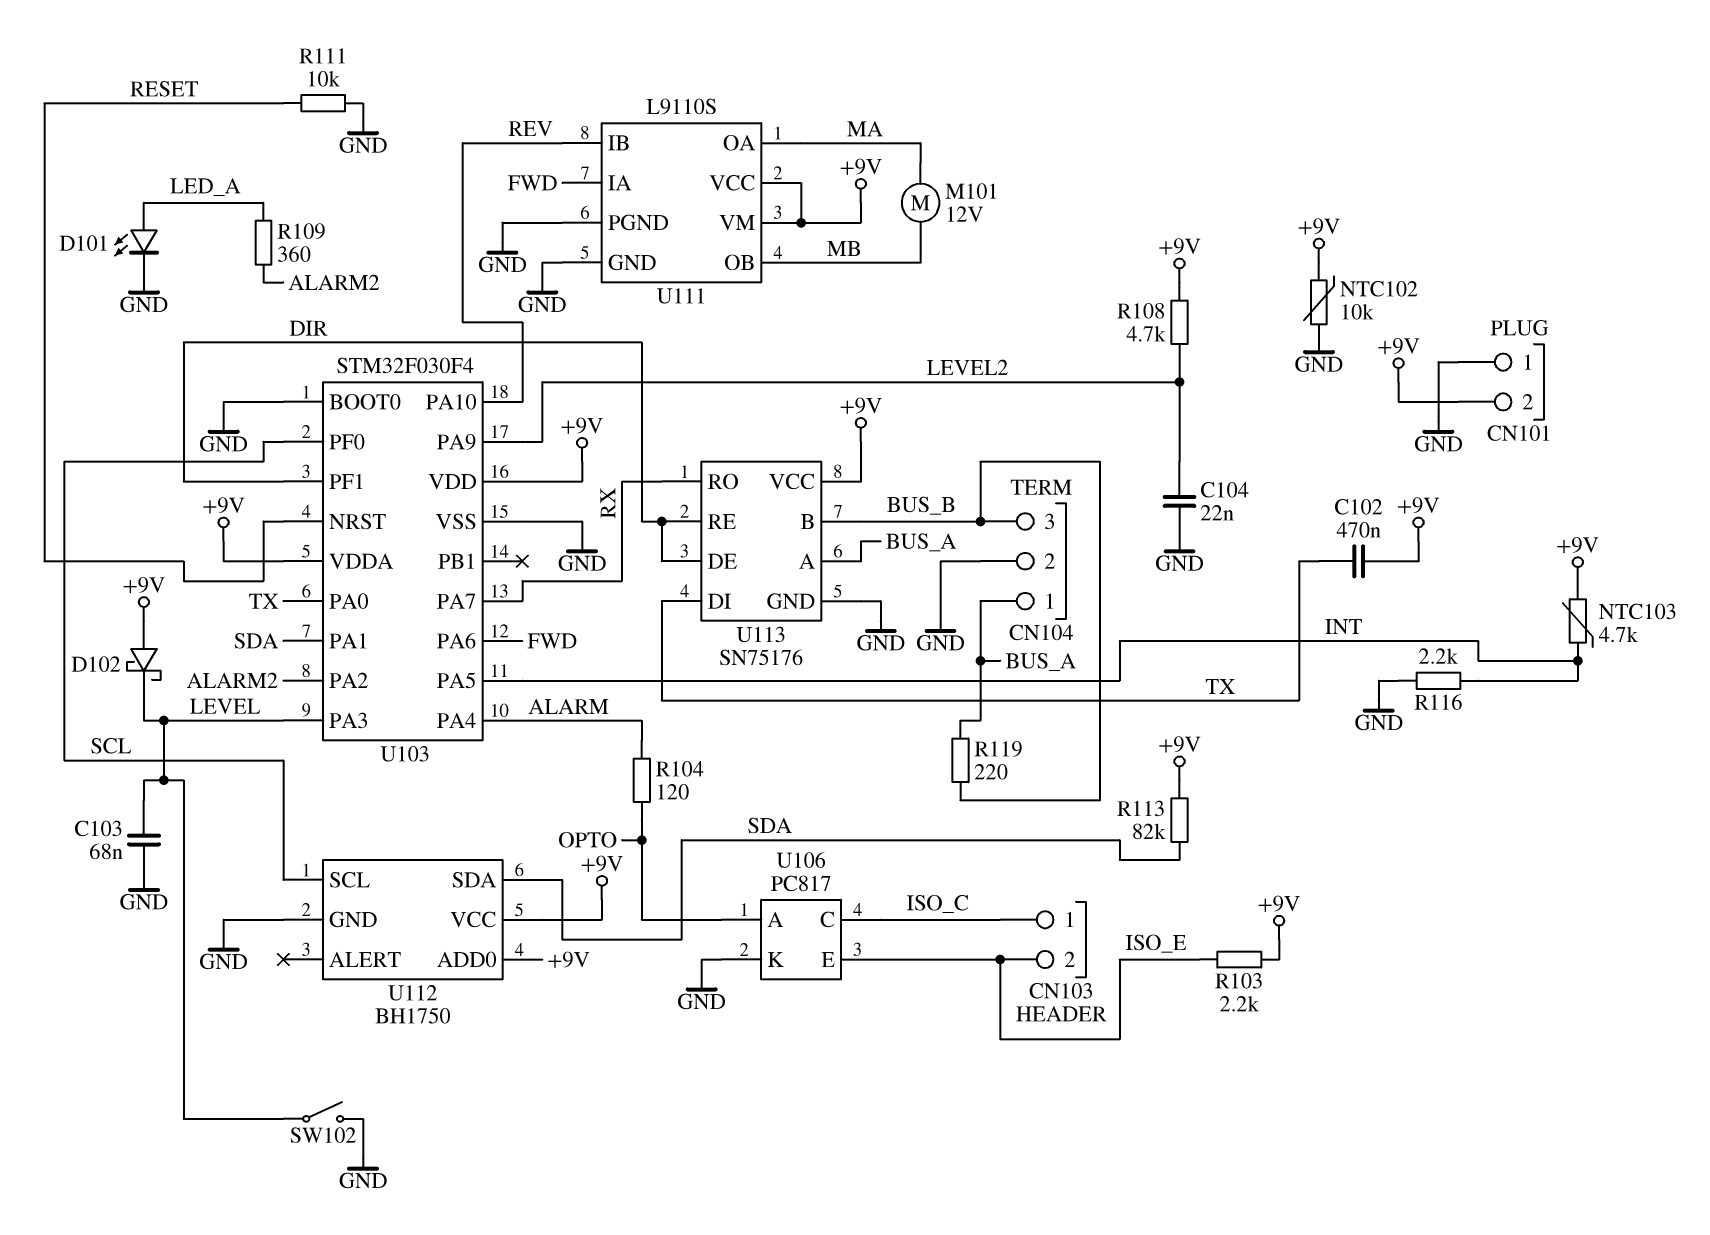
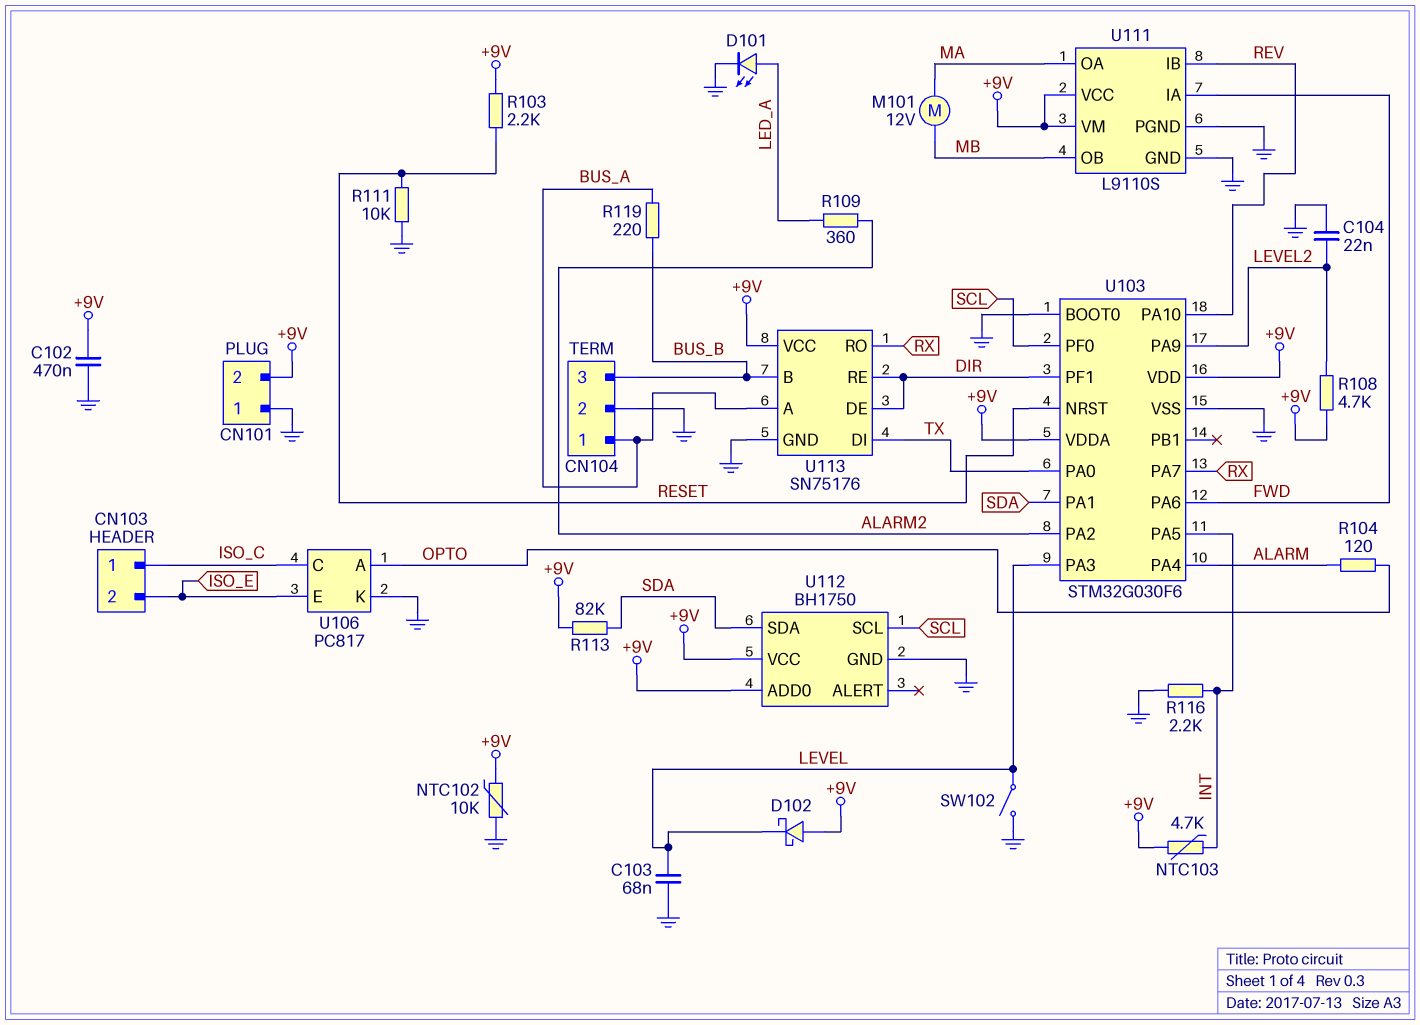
C102: 470nF (+9V, TX) -> 470nF (+9V, GND)
R103: 2.2k (+9V, ISO_E) -> 2.2k (+9V, RESET)
U103: STM32F030F4 -> STM32G030F6

